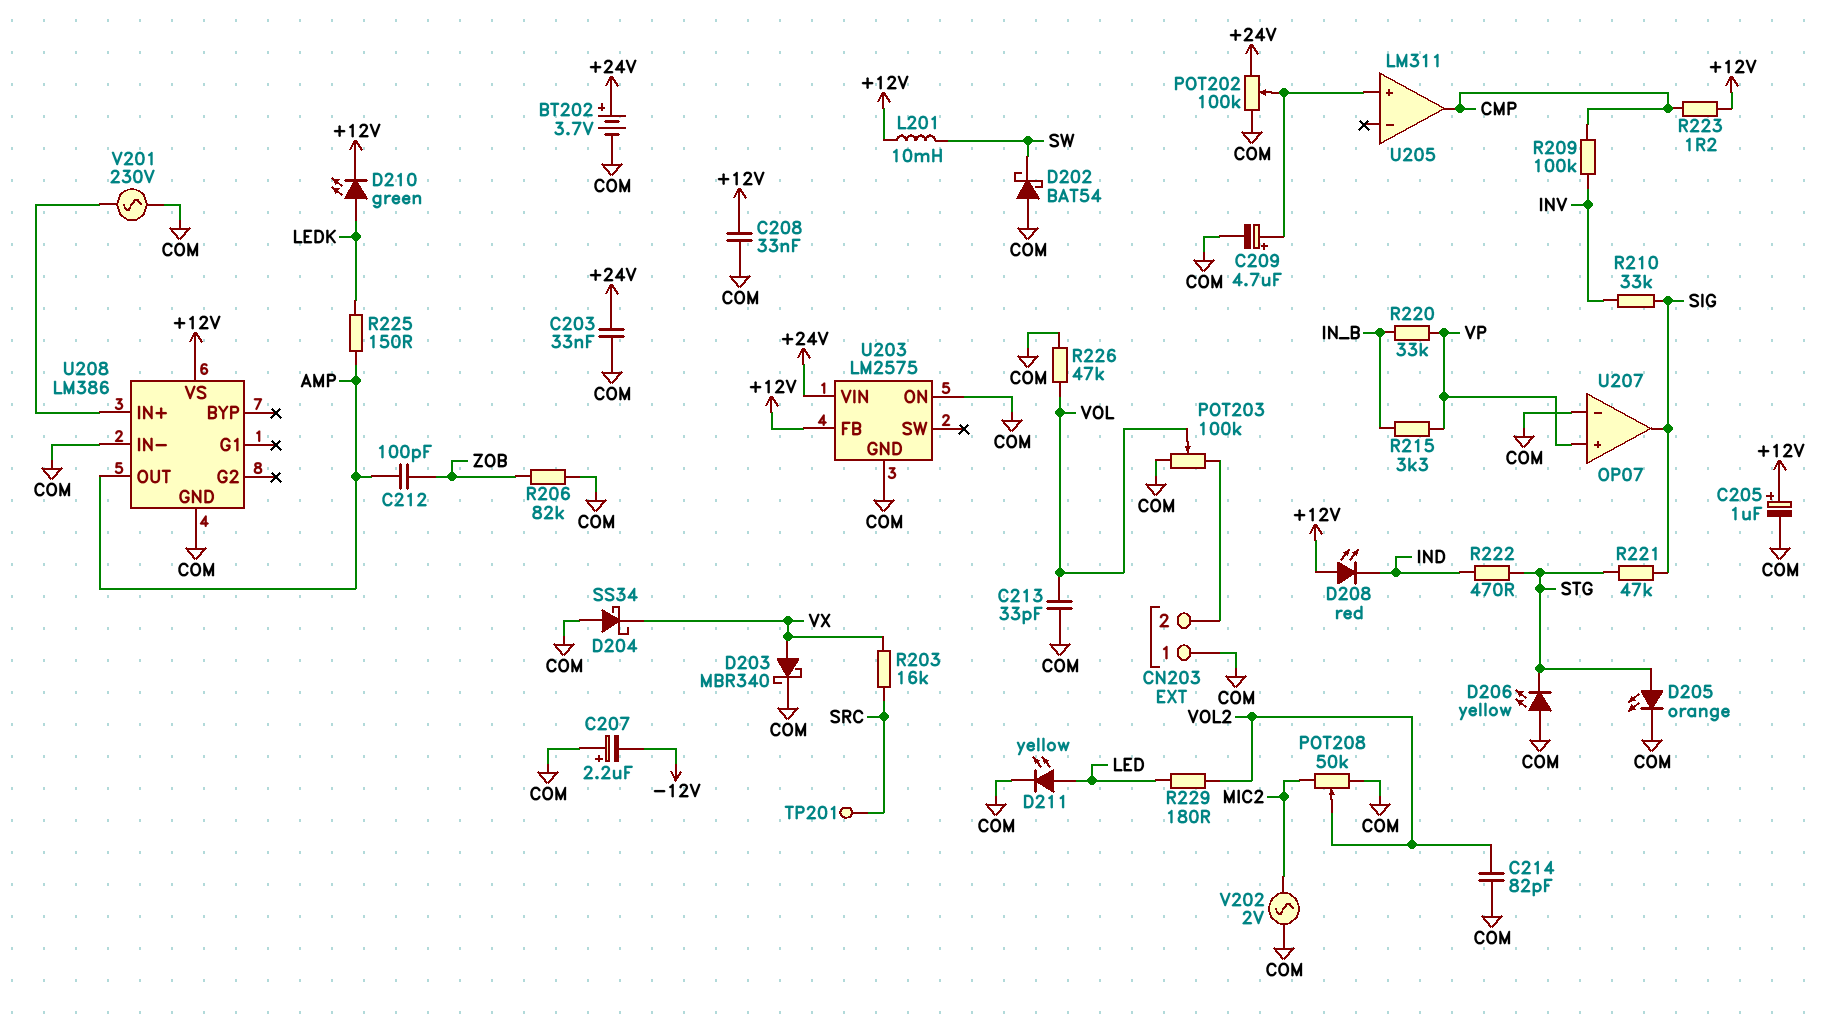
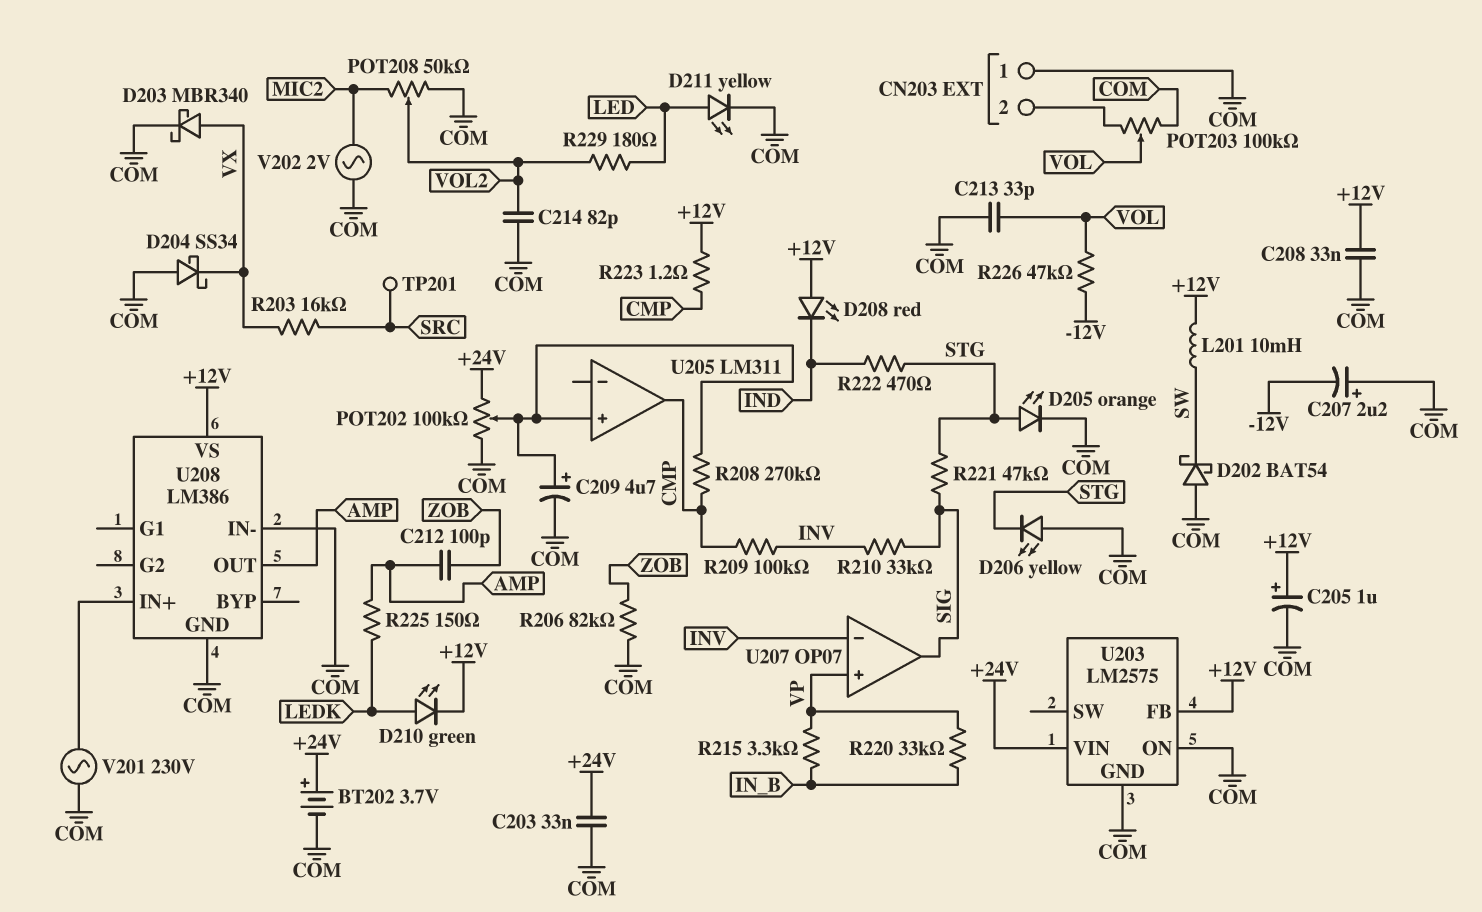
R208: none -> 270k (CMP, U205/in+)
R226: 47k (COM, VOL) -> 47k (-12V, VOL)
U207 pin in-: COM -> INV

